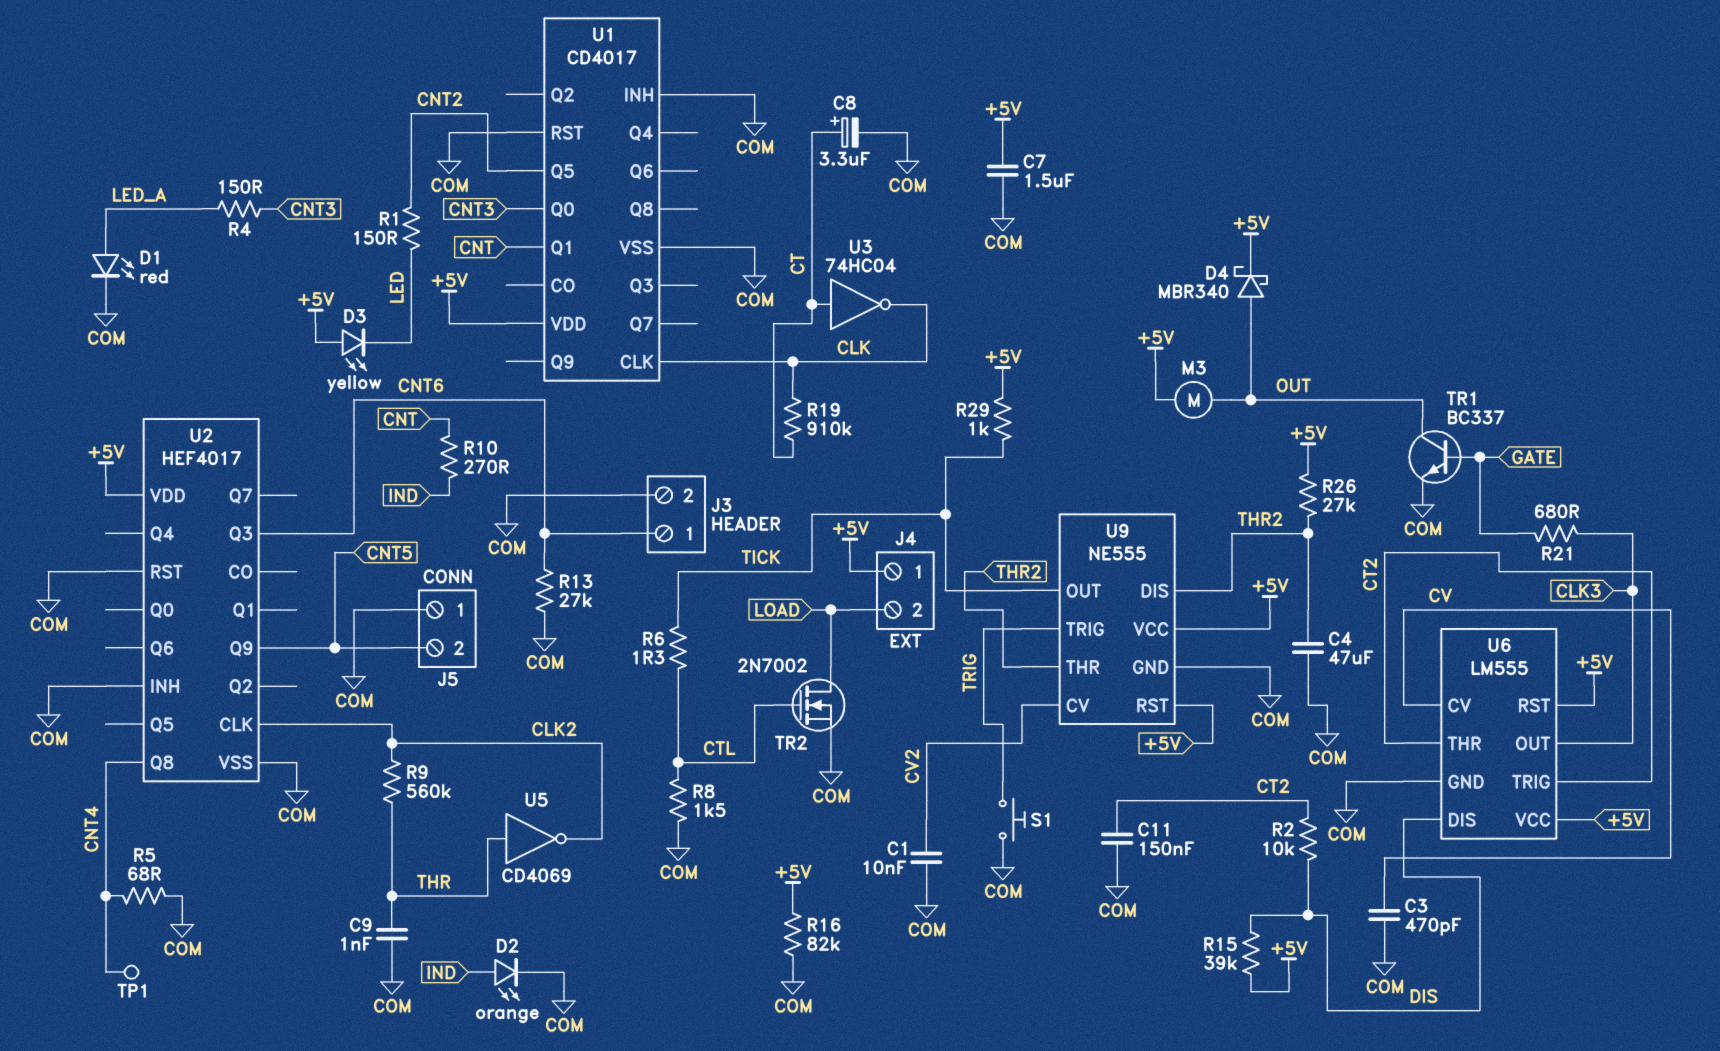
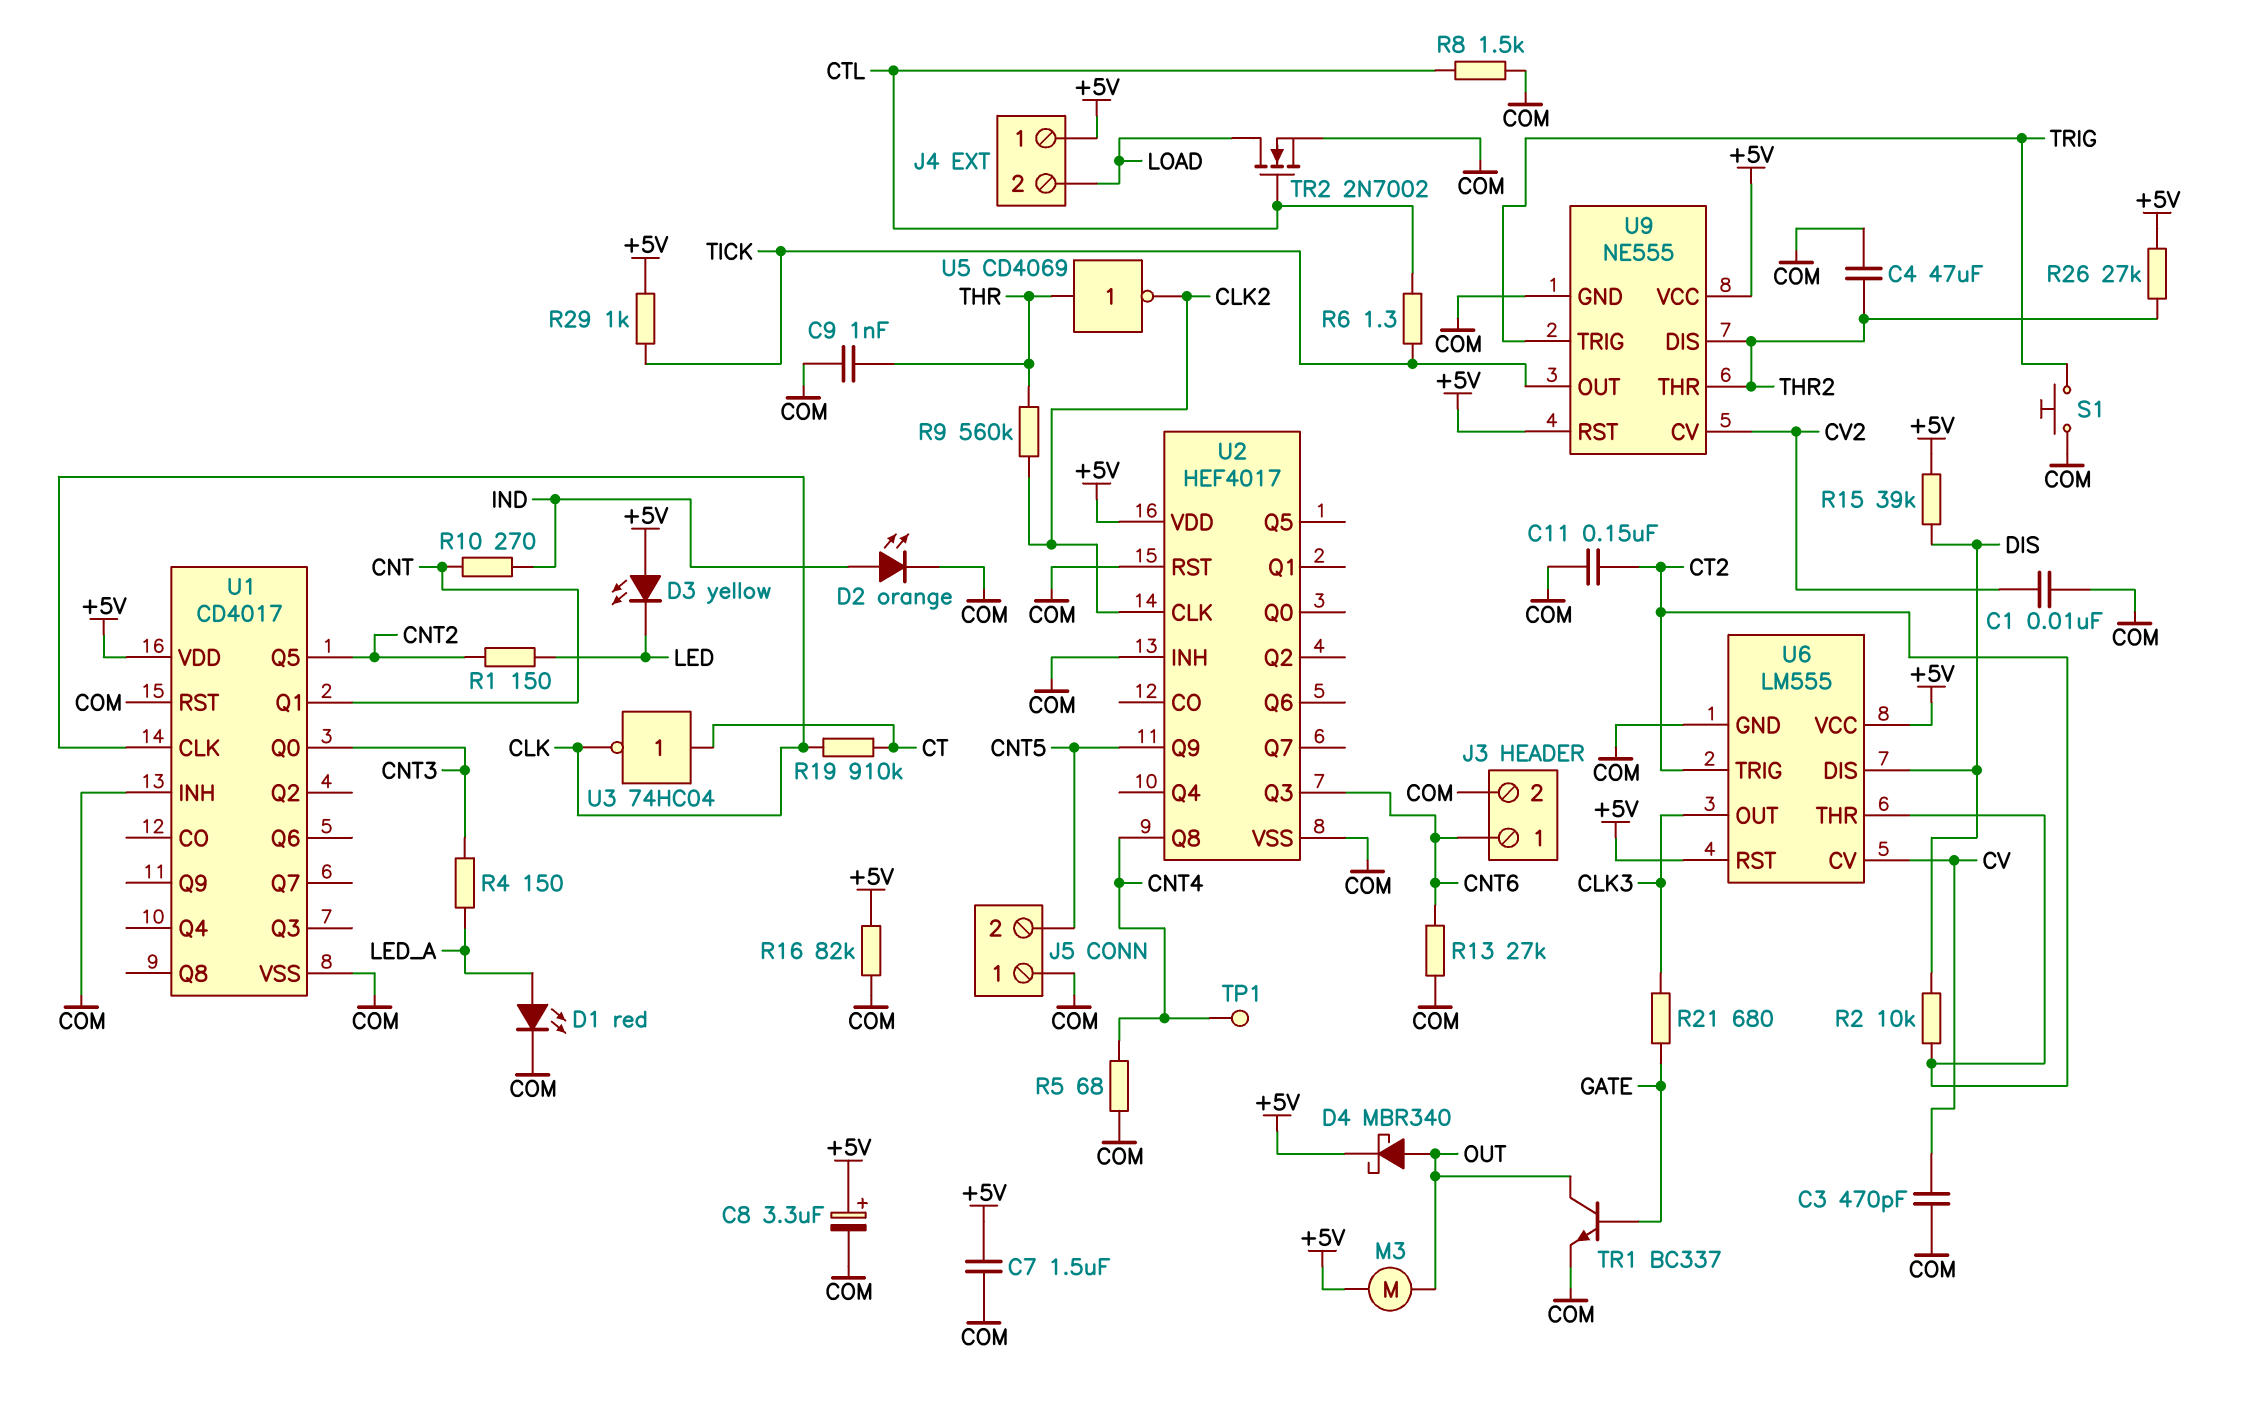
C8: 3.3uF (plus CT, minus COM) -> 3.3uF (plus +5V, minus COM)

